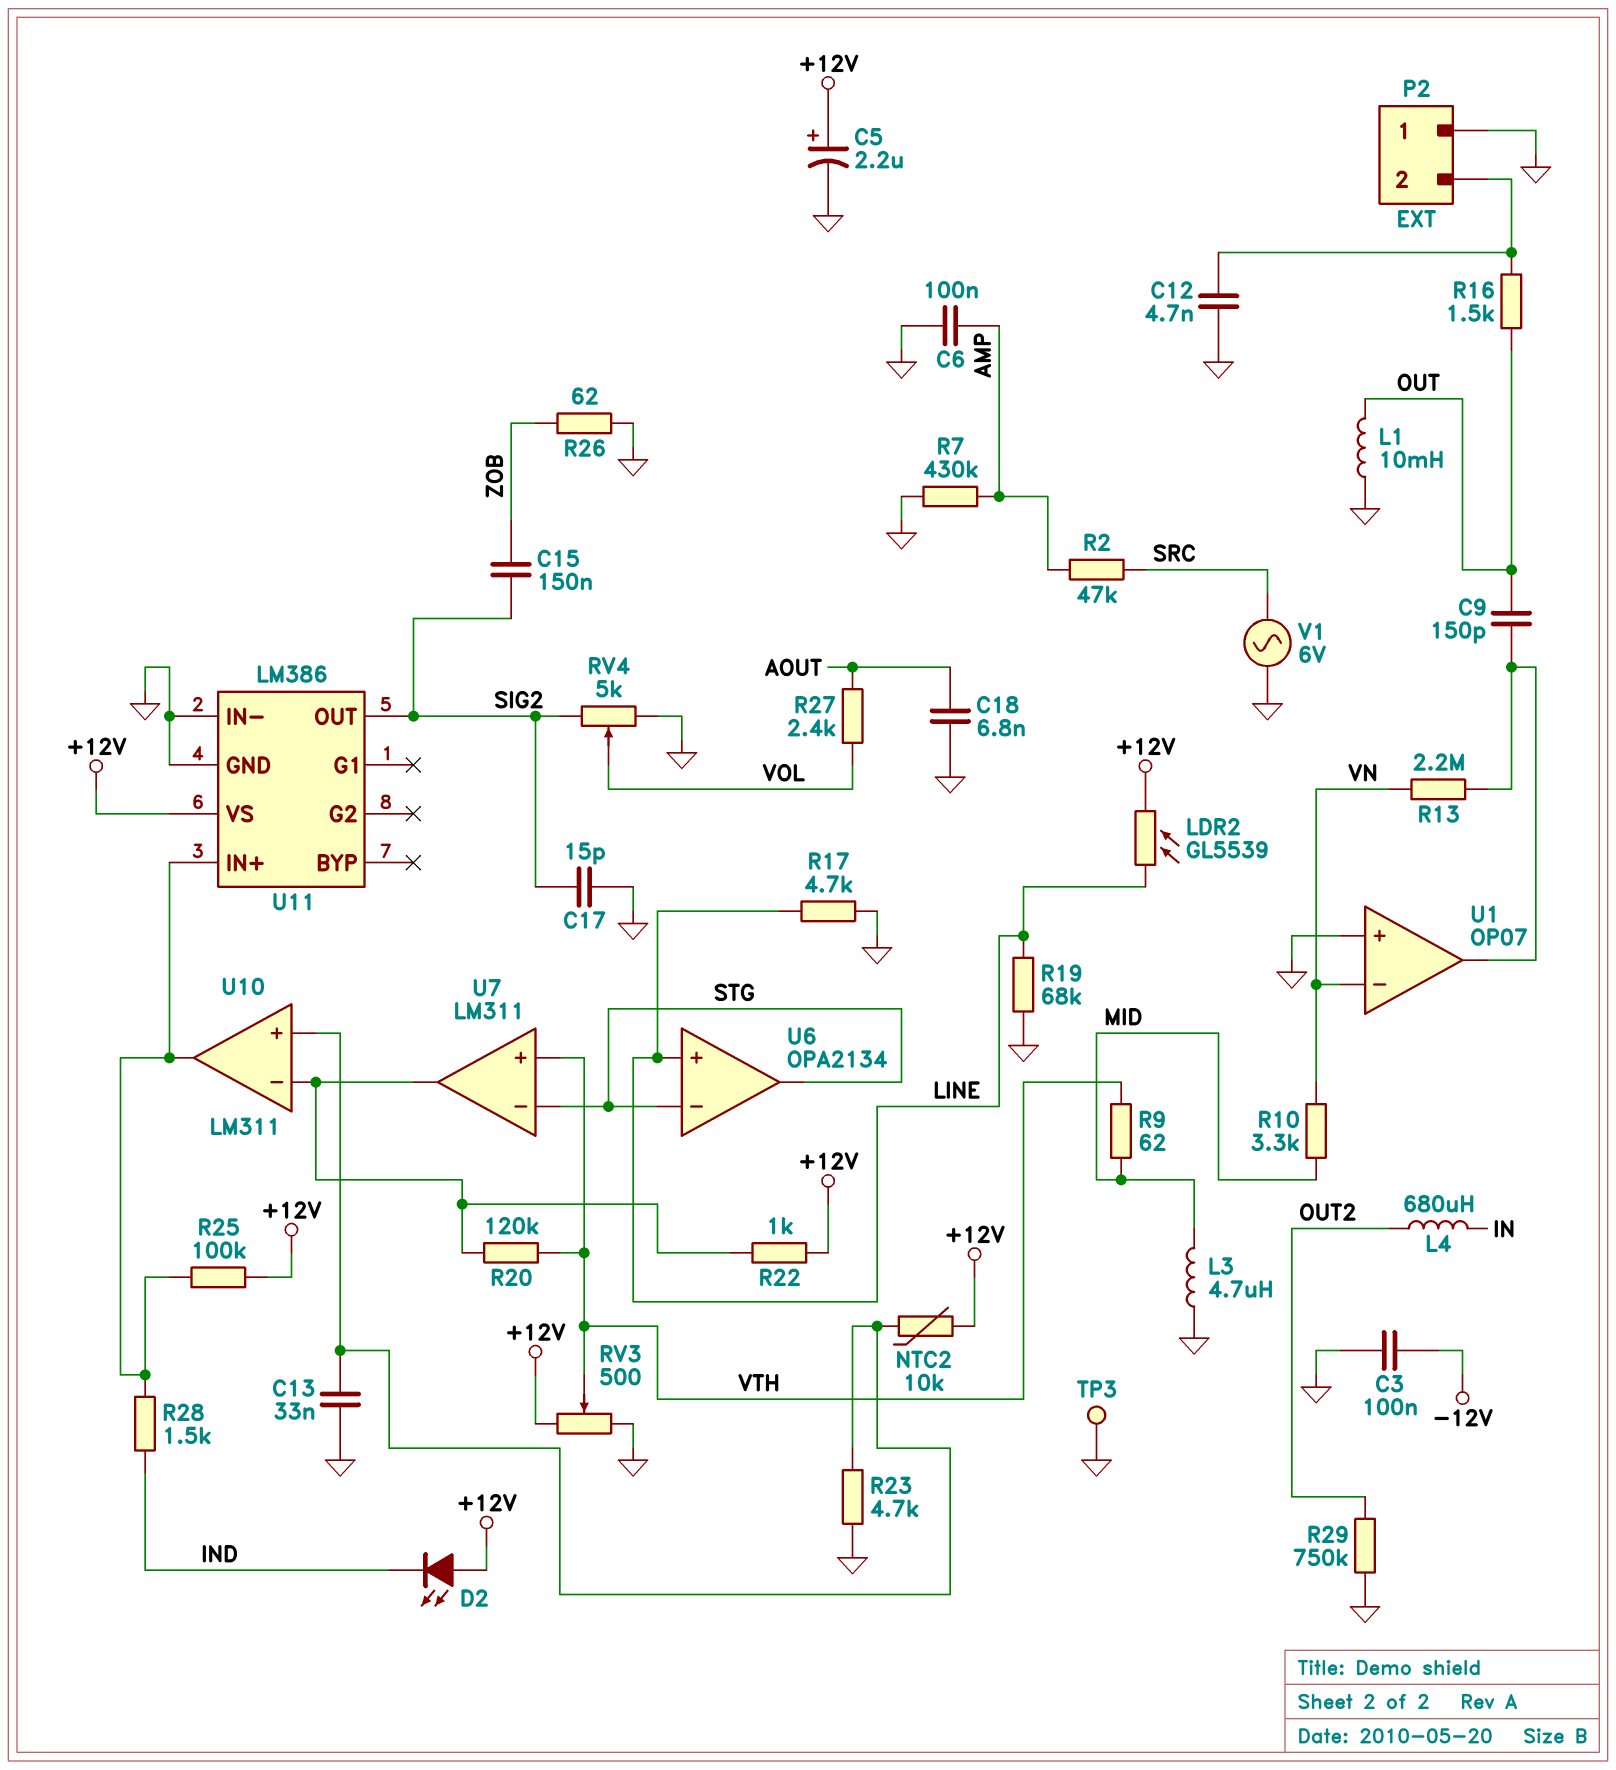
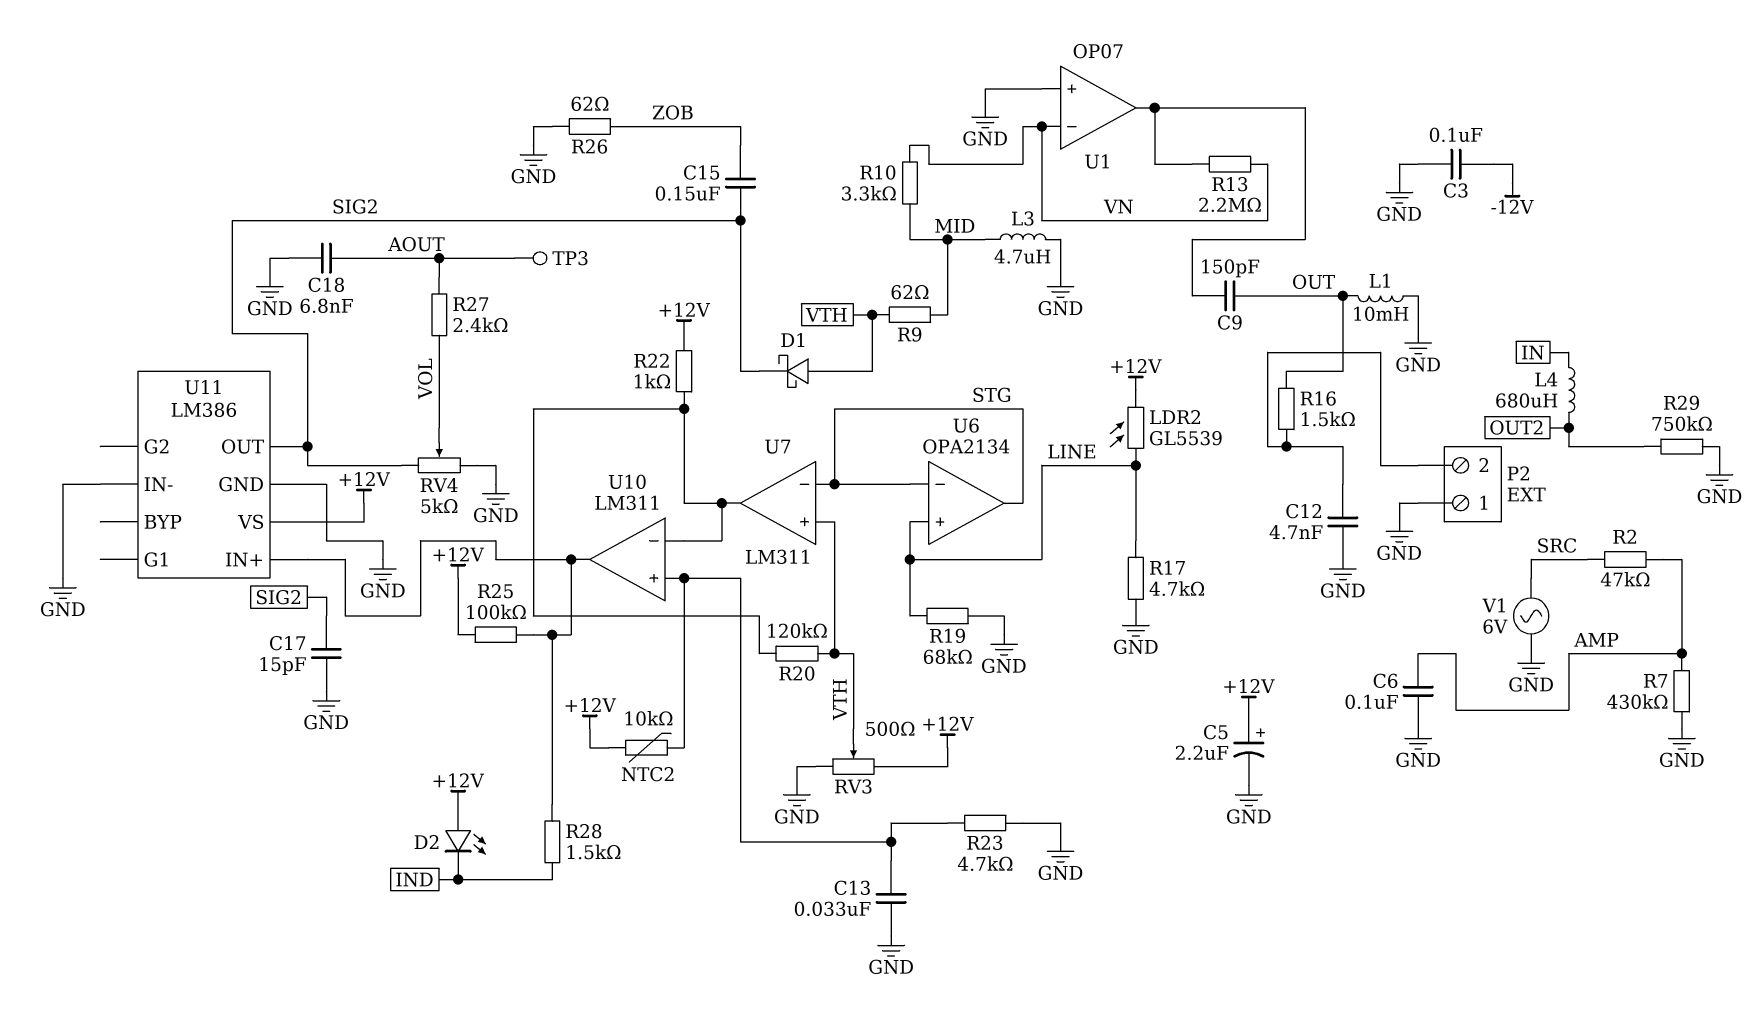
D1: none -> schottky (A VTH, K SIG2)
TP3: test point (GND) -> test point (AOUT)

